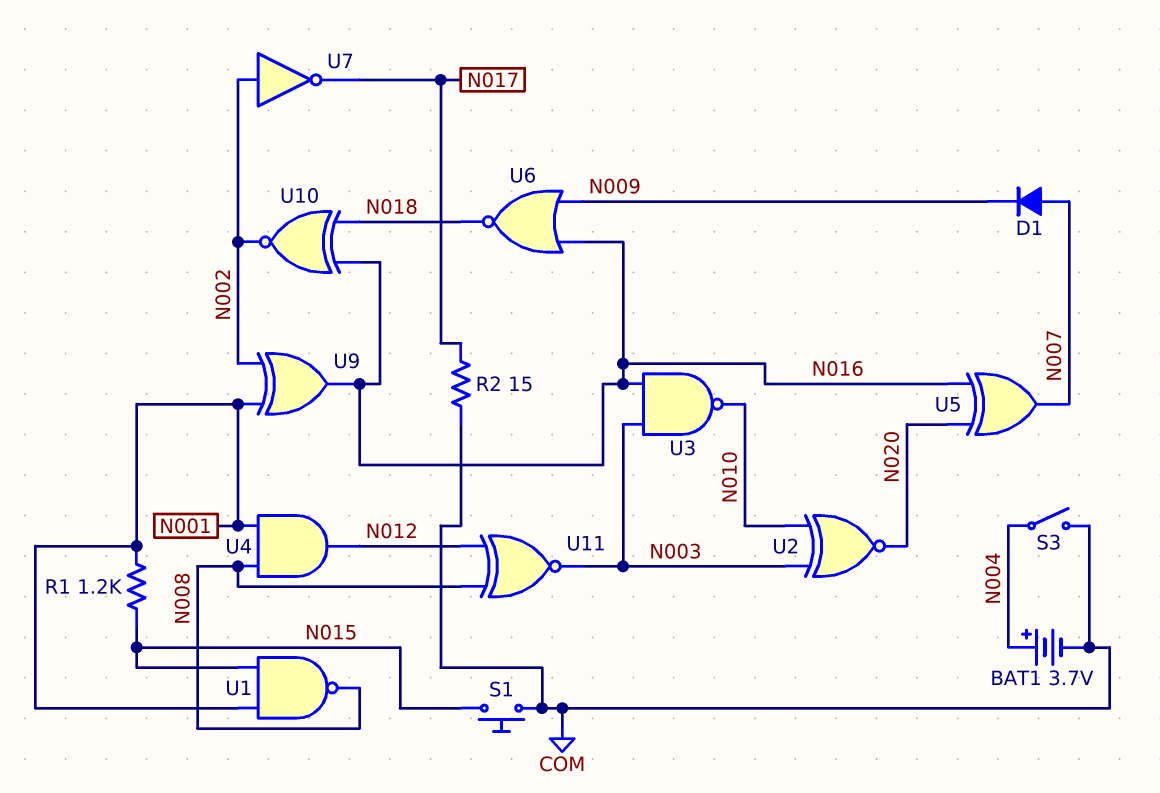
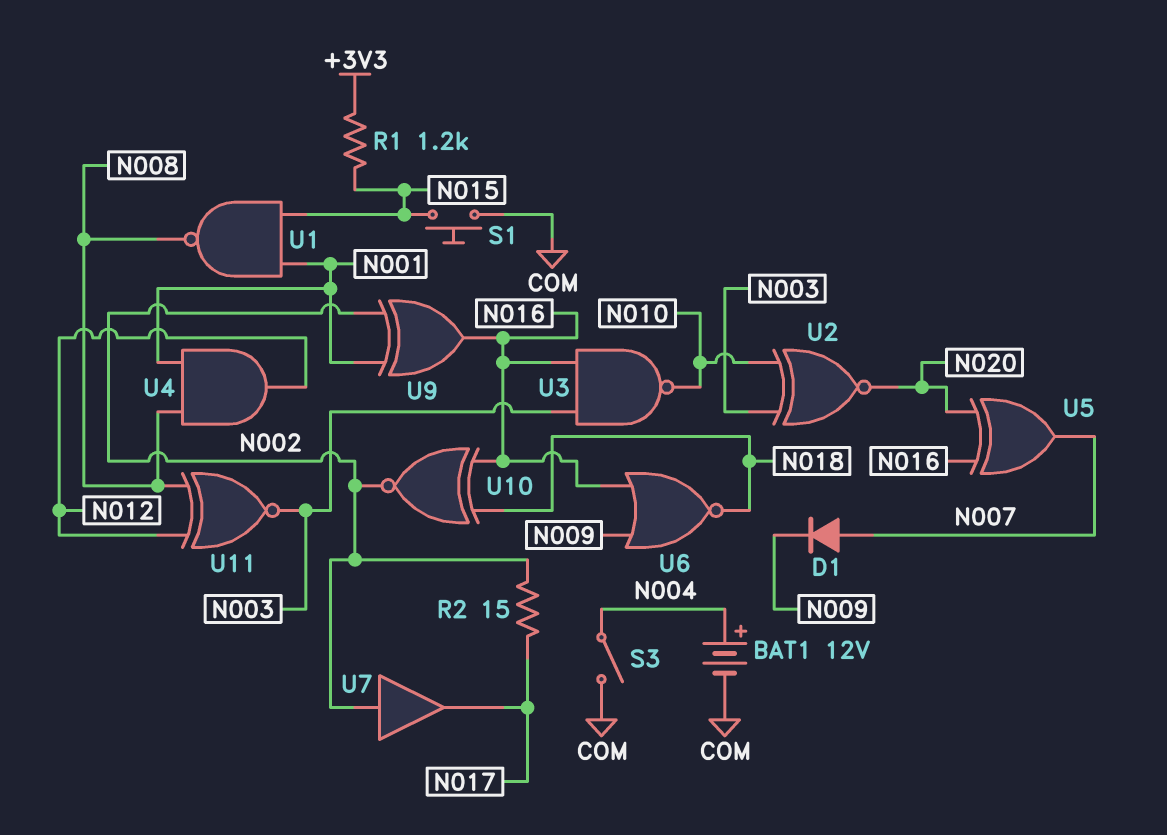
BAT1: 3.7V (plus N004, minus COM) -> 12V (plus N004, minus COM)
R1: 1.2k (N001, N015) -> 1.2k (+3V3, N015)
R2: 15 (COM, N017) -> 15 (N002, N017)
U7: NOT (in N002, out N017) -> buffer (in N002, out N017)

